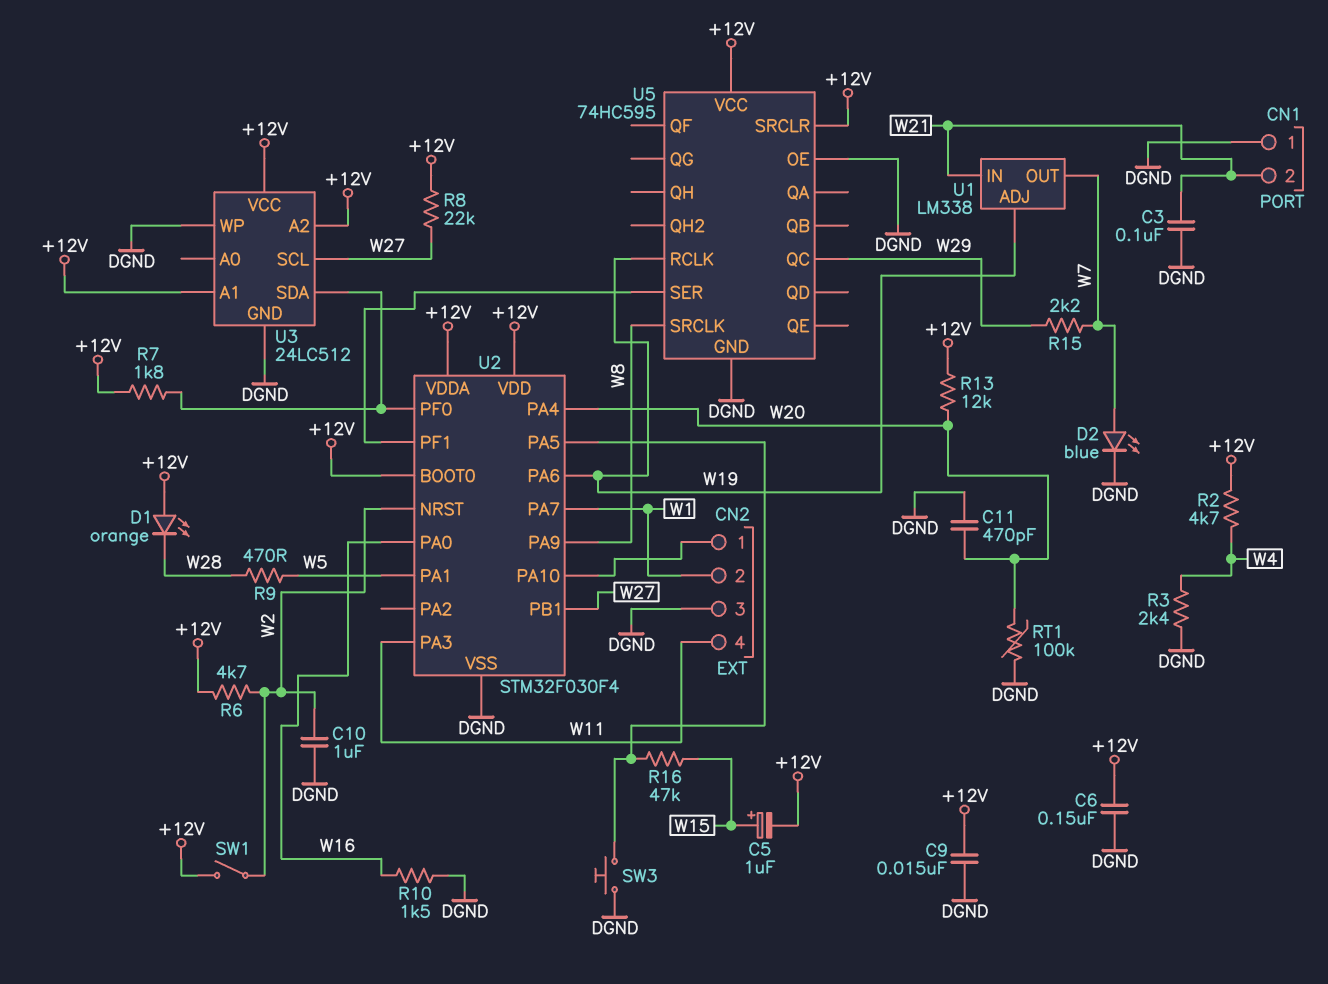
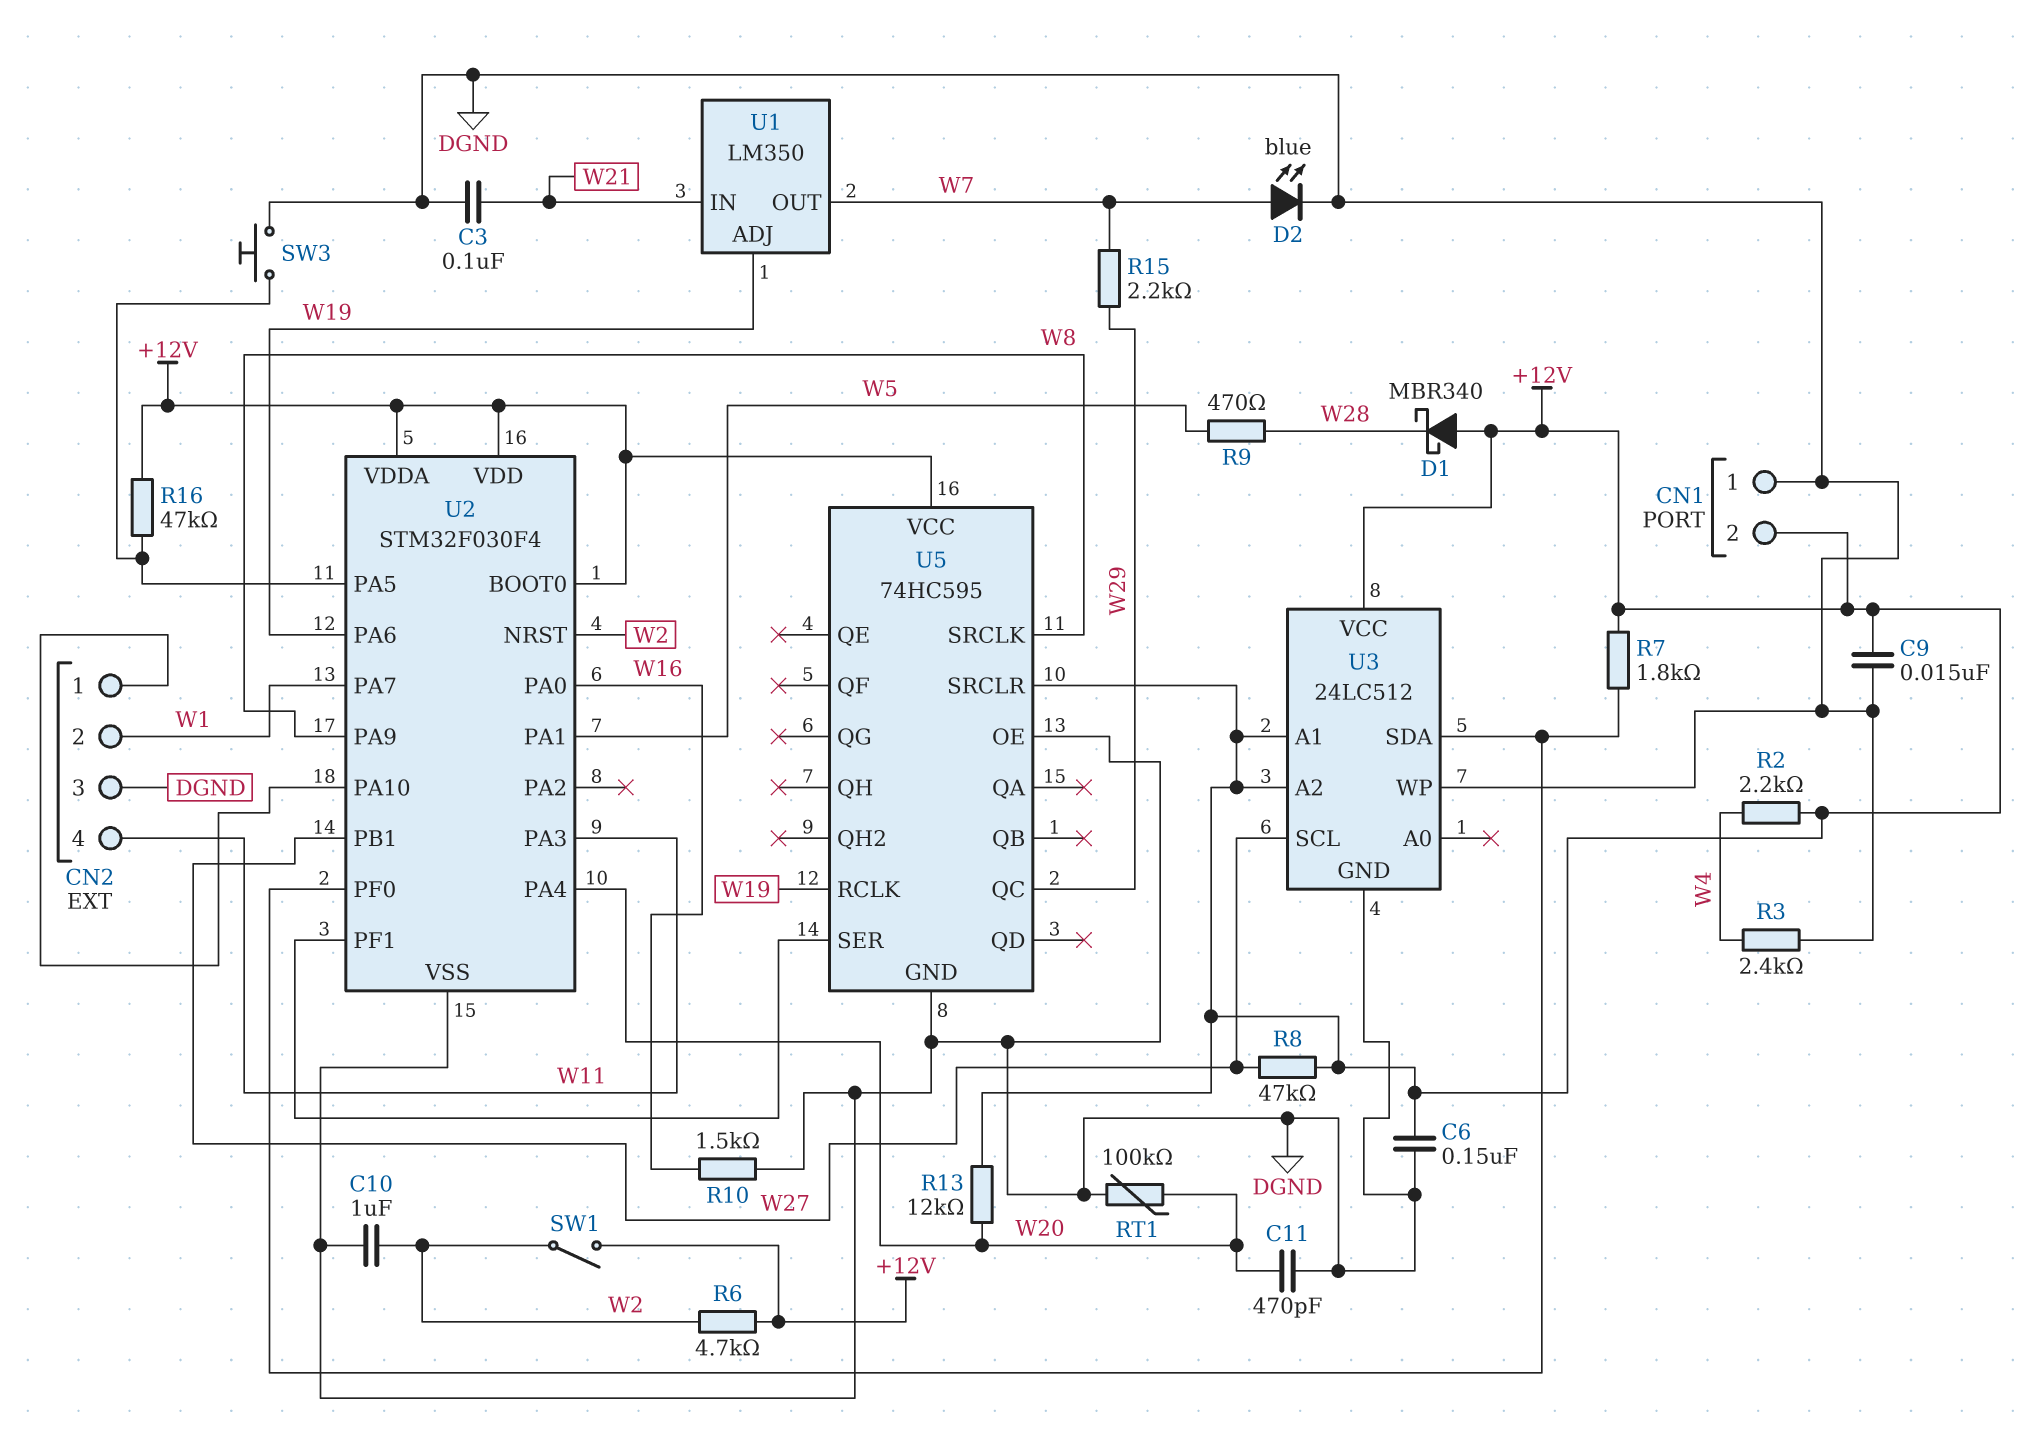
C5: 1uF (plus W15, minus +12V) -> none
CN1 pin 2: W21 -> +12V
D1: LED orange (A +12V, K W28) -> schottky MBR340 (A +12V, K W28)
R2: 4.7k (+12V, W4) -> 2.2k (+12V, W4)
R8: 22k (+12V, W27) -> 47k (+12V, W27)
R16: 47k (U2/PA5, W15) -> 47k (+12V, U2/PA5)
U1: LM338 -> LM350

